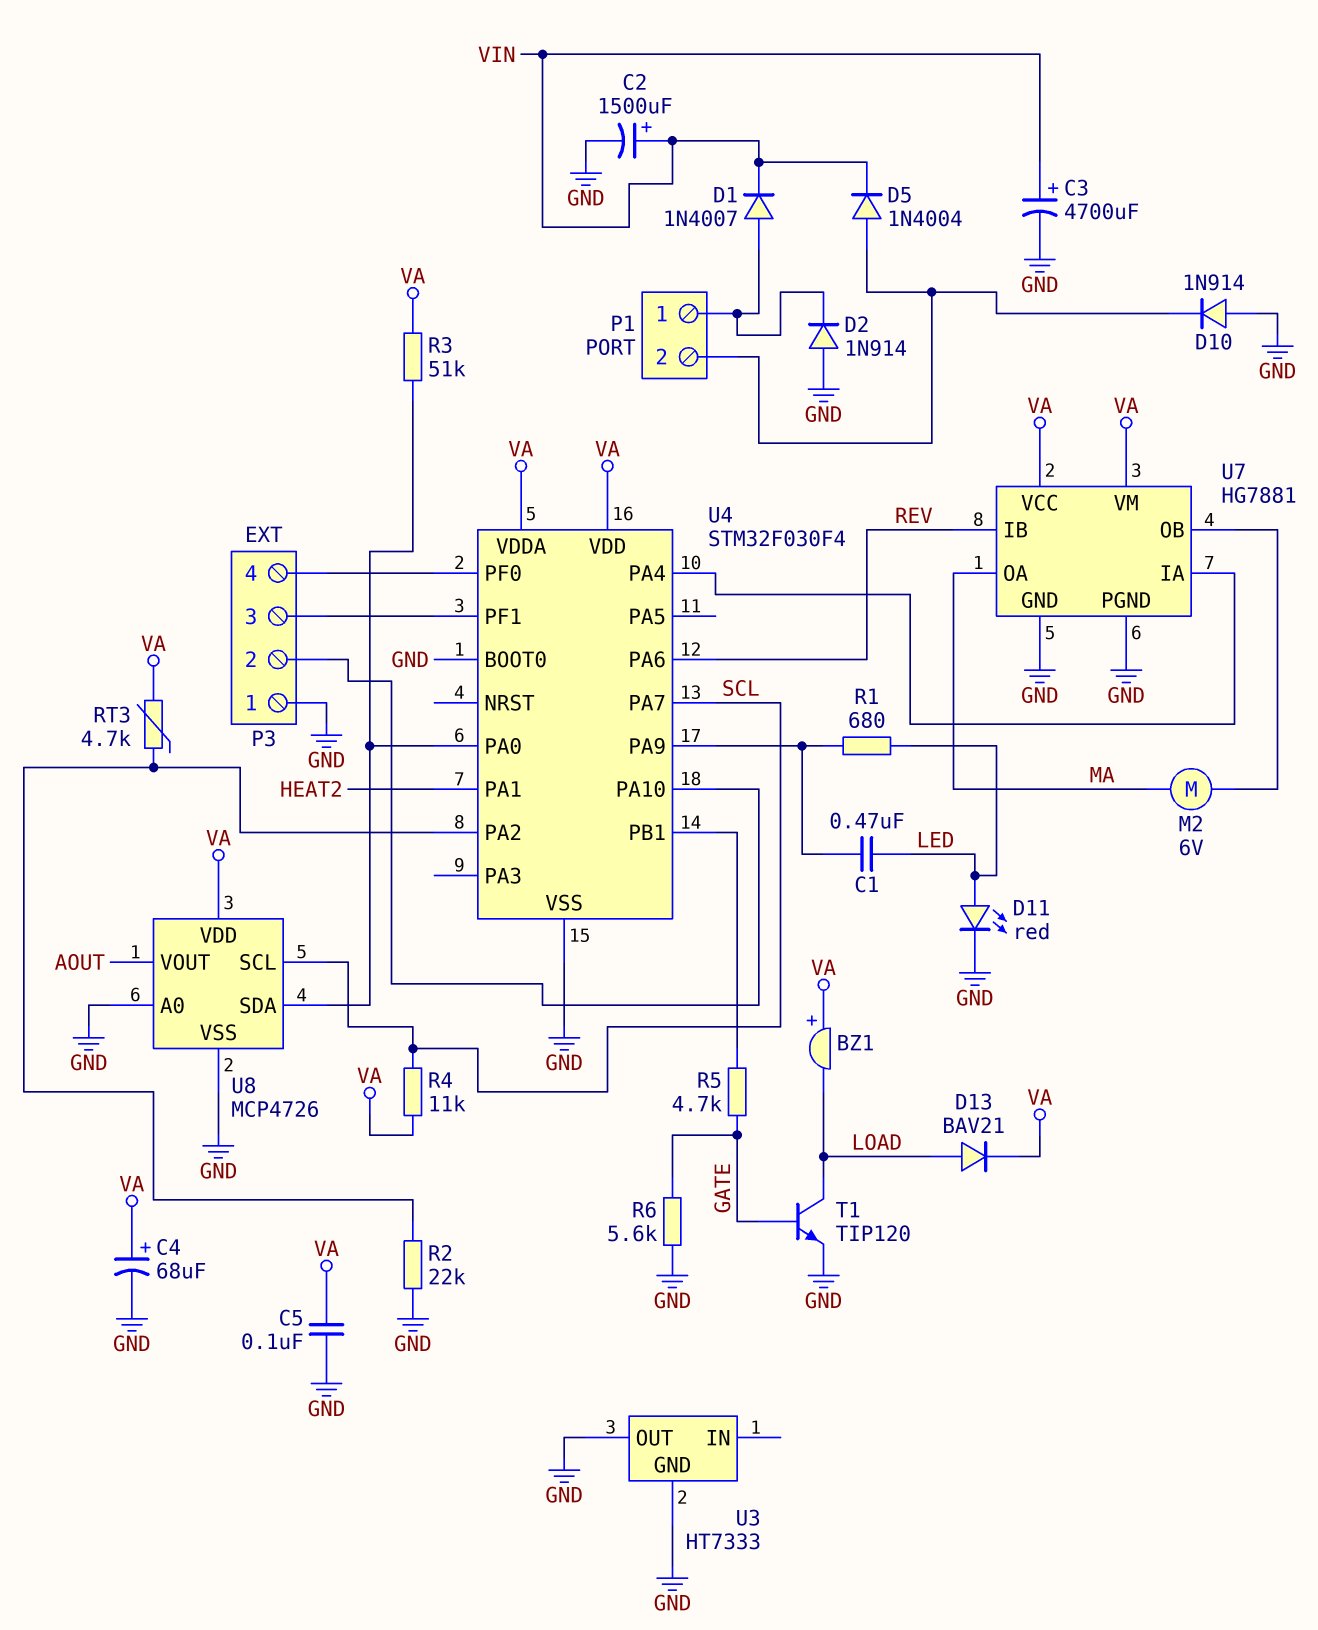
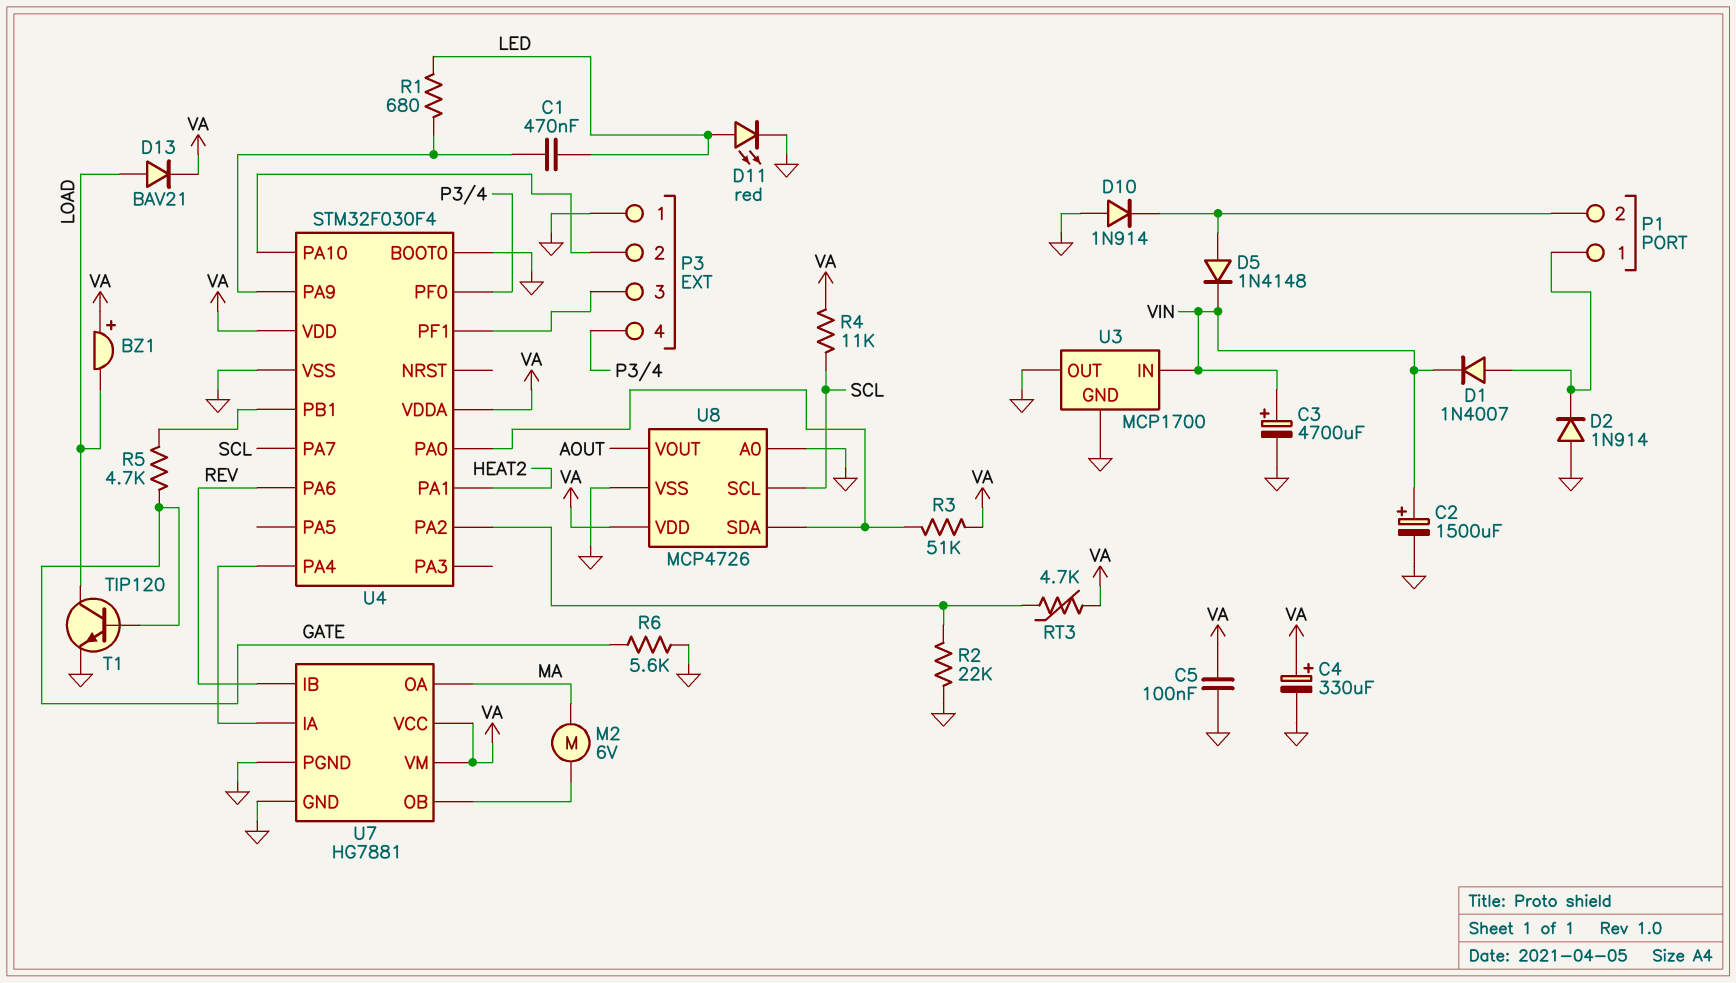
C4: 68uF (plus VA, minus GND) -> 330uF (plus VA, minus GND)
D5: diode 1N4004 (A P1/2, K VIN) -> diode 1N4148 (A P1/2, K VIN)
U3: HT7333 -> MCP1700
U3 pin IN: none -> VIN

